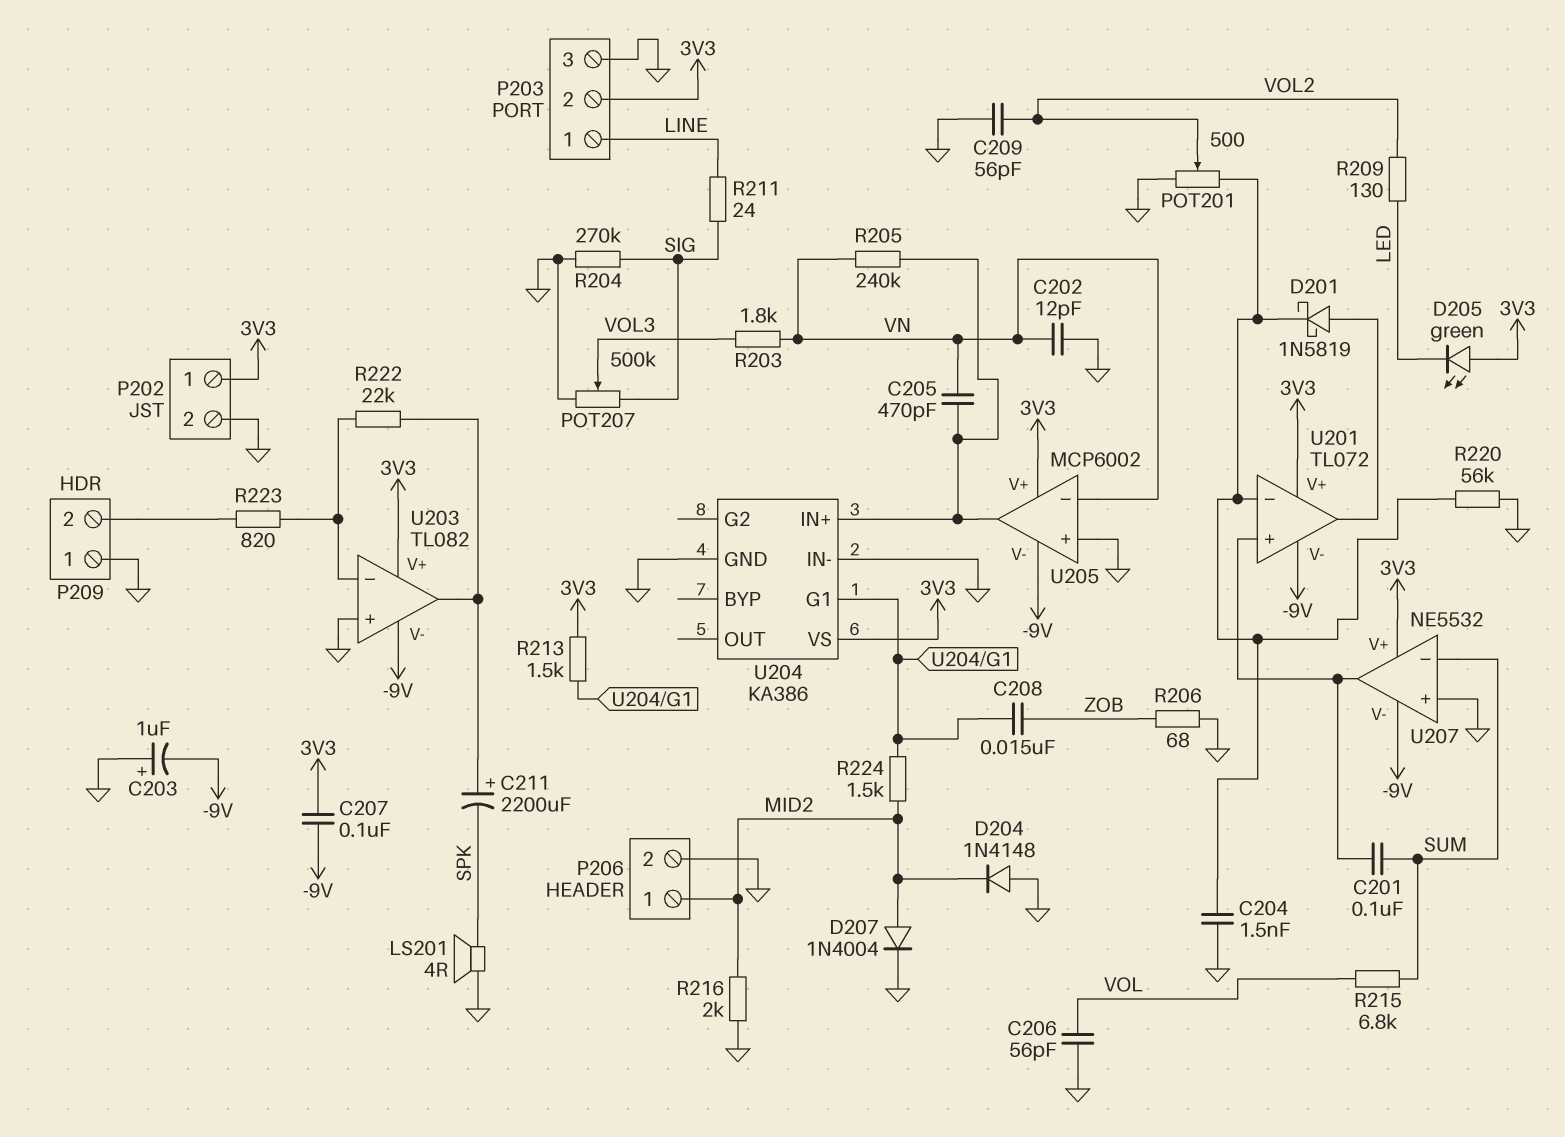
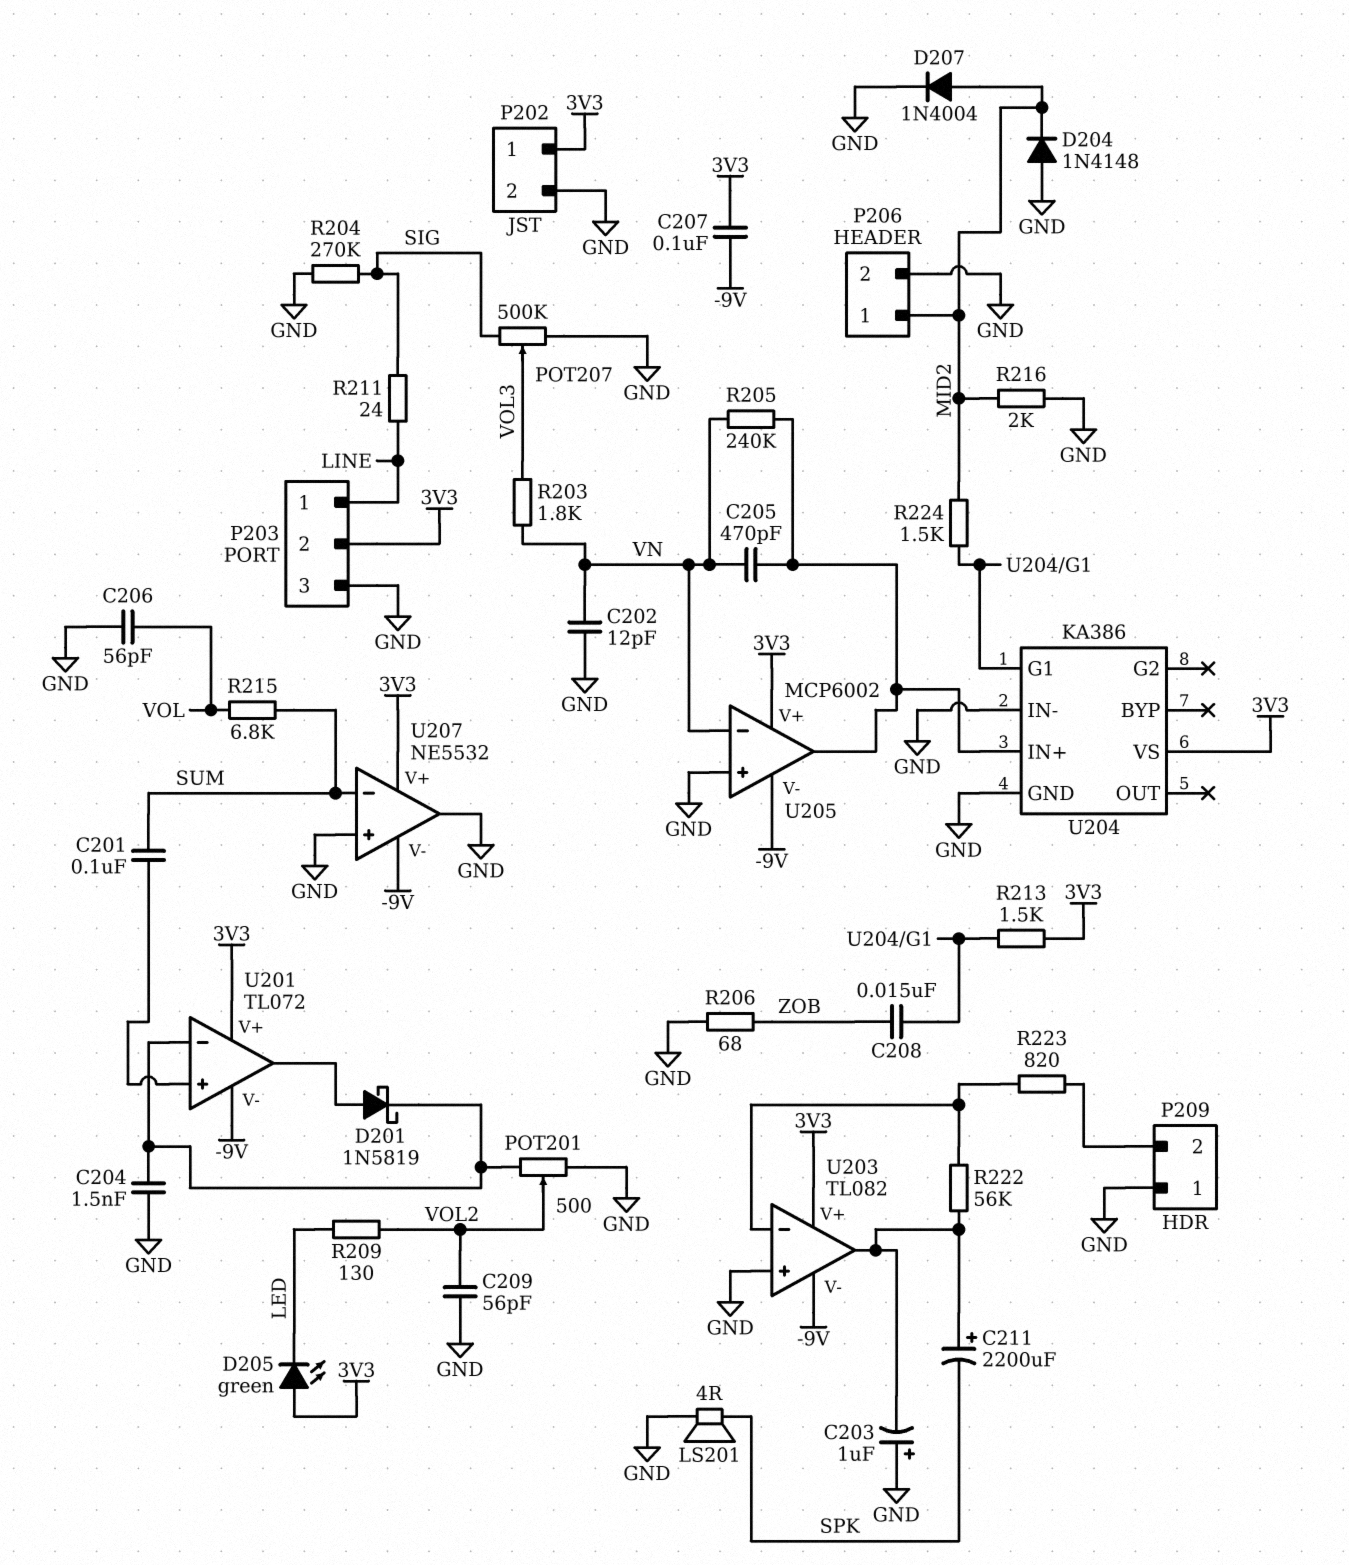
C203: 1uF (plus GND, minus -9V) -> 1uF (plus GND, minus U203/out)
R220: 56k (GND, U201/in-) -> none
R222: 22k (U203/in-, U203/out) -> 56k (U203/in-, U203/out)
U207 pin out: U201/in+ -> GND

